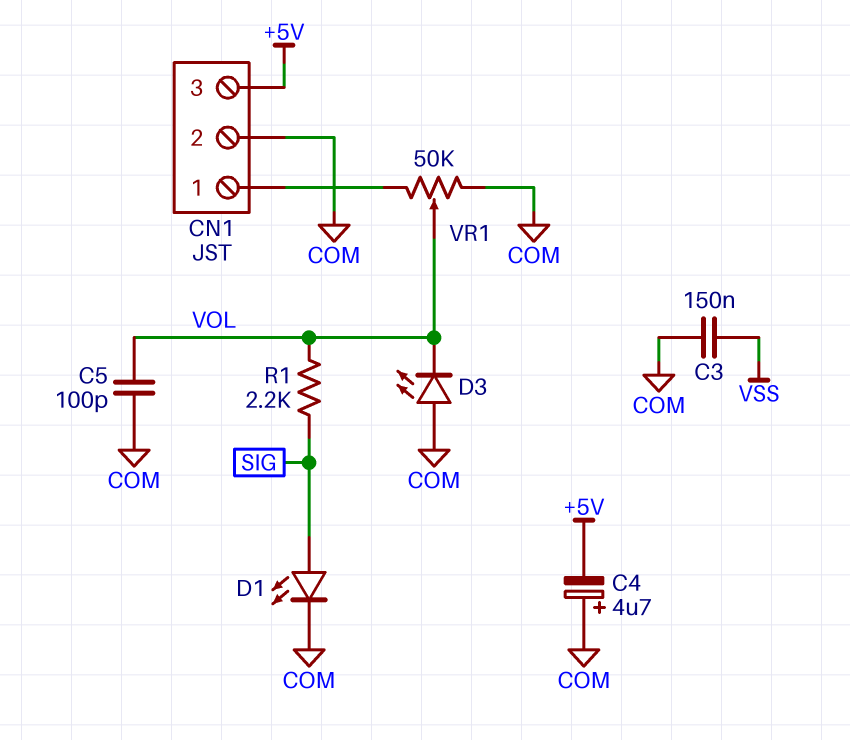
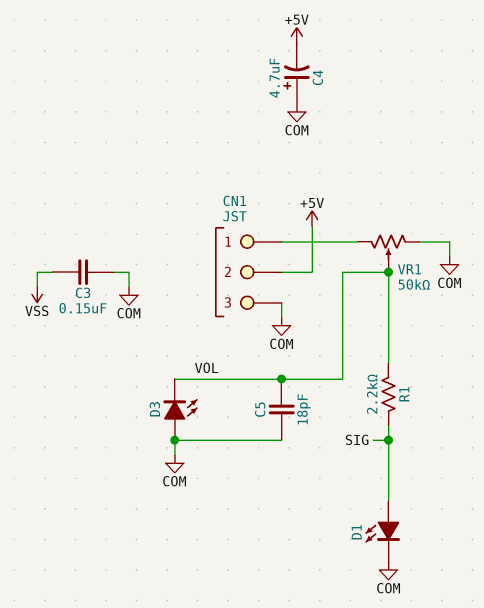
C5: 100pF (COM, VOL) -> 18pF (COM, VOL)
CN1 pin 2: COM -> +5V
CN1 pin 3: +5V -> COM

